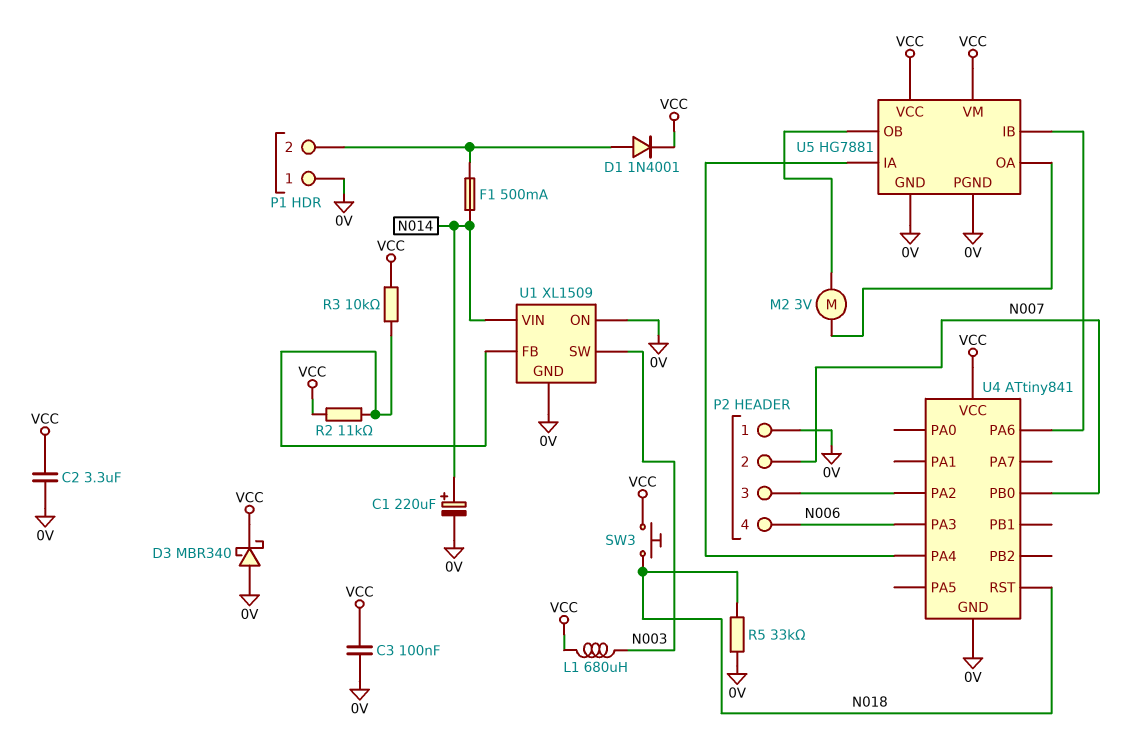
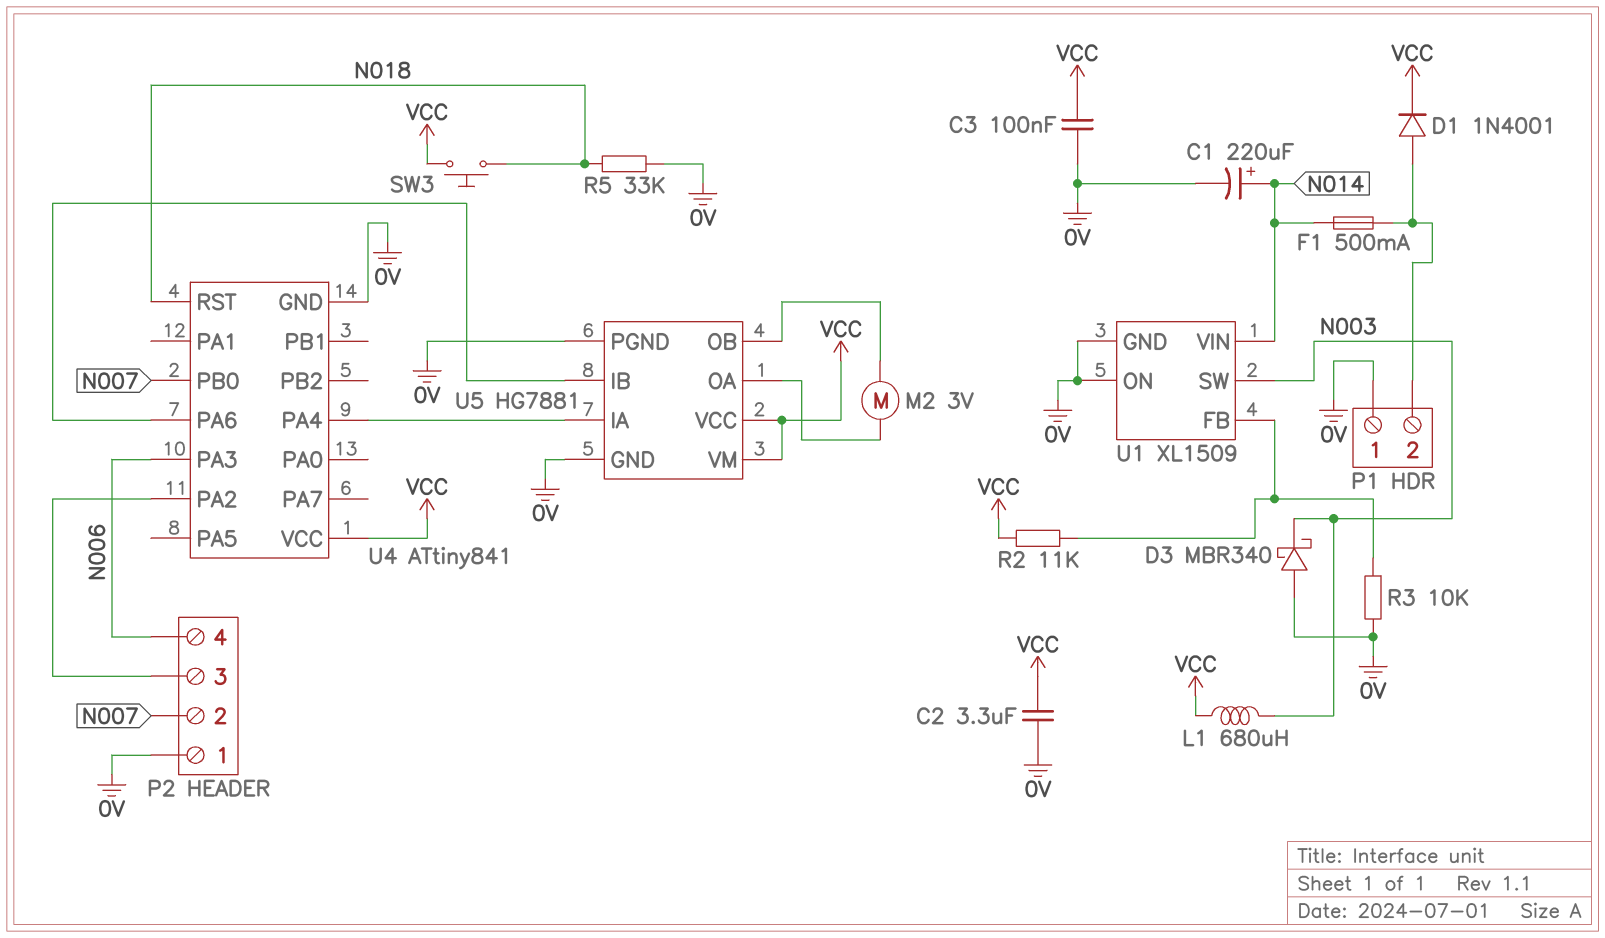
D3: schottky MBR340 (A 0V, K VCC) -> schottky MBR340 (A 0V, K N003)
R3: 10k (U1/FB, VCC) -> 10k (0V, U1/FB)

